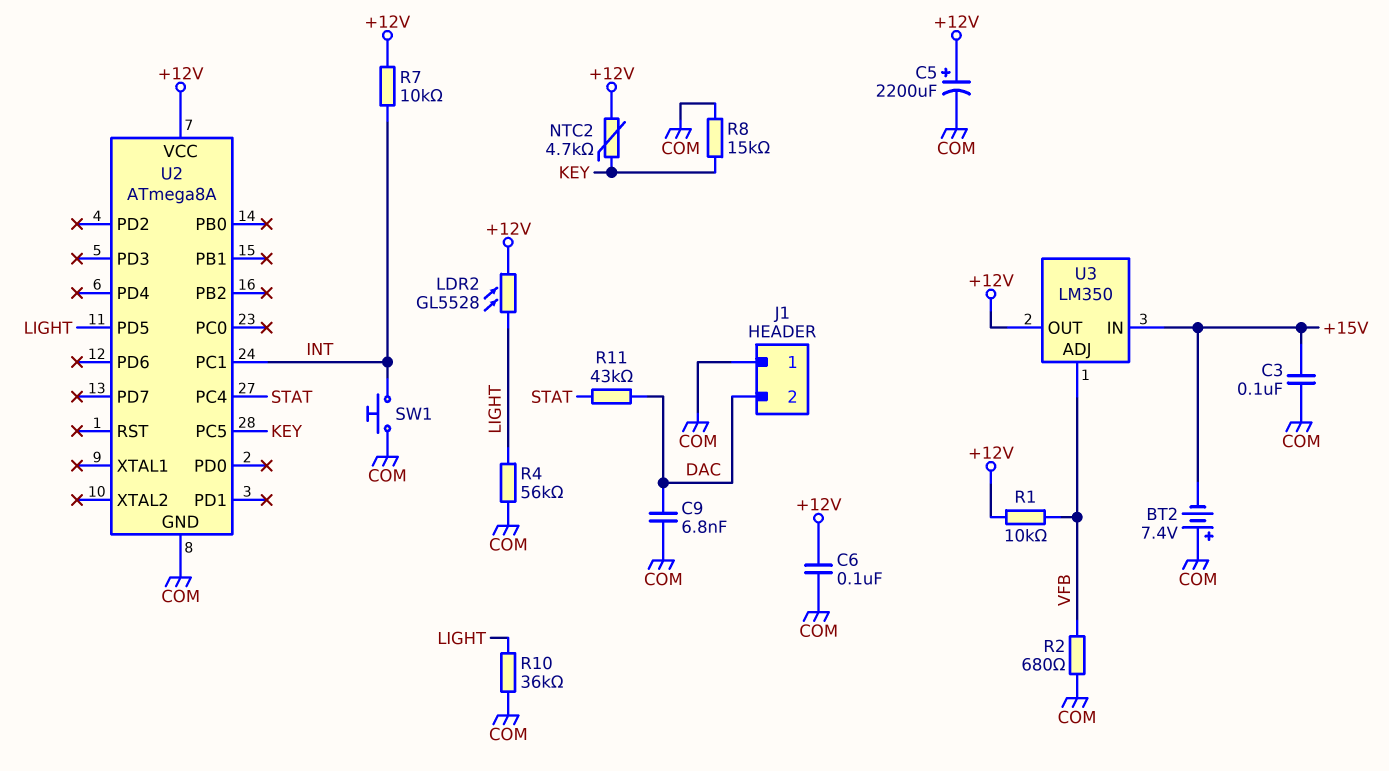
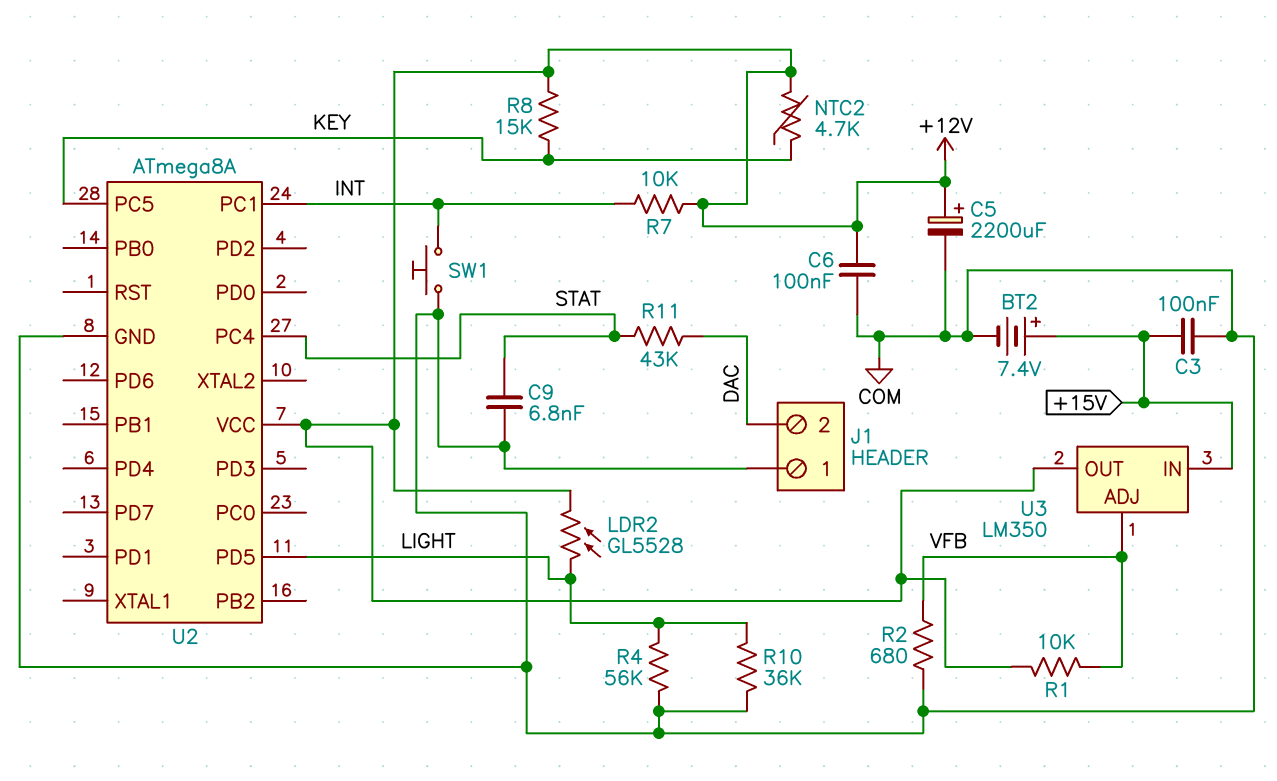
BT2: 7.4V (plus COM, minus +15V) -> 7.4V (plus +15V, minus COM)
C9: 6.8nF (COM, DAC) -> 6.8nF (COM, STAT)
R8: 15k (COM, KEY) -> 15k (+12V, KEY)

